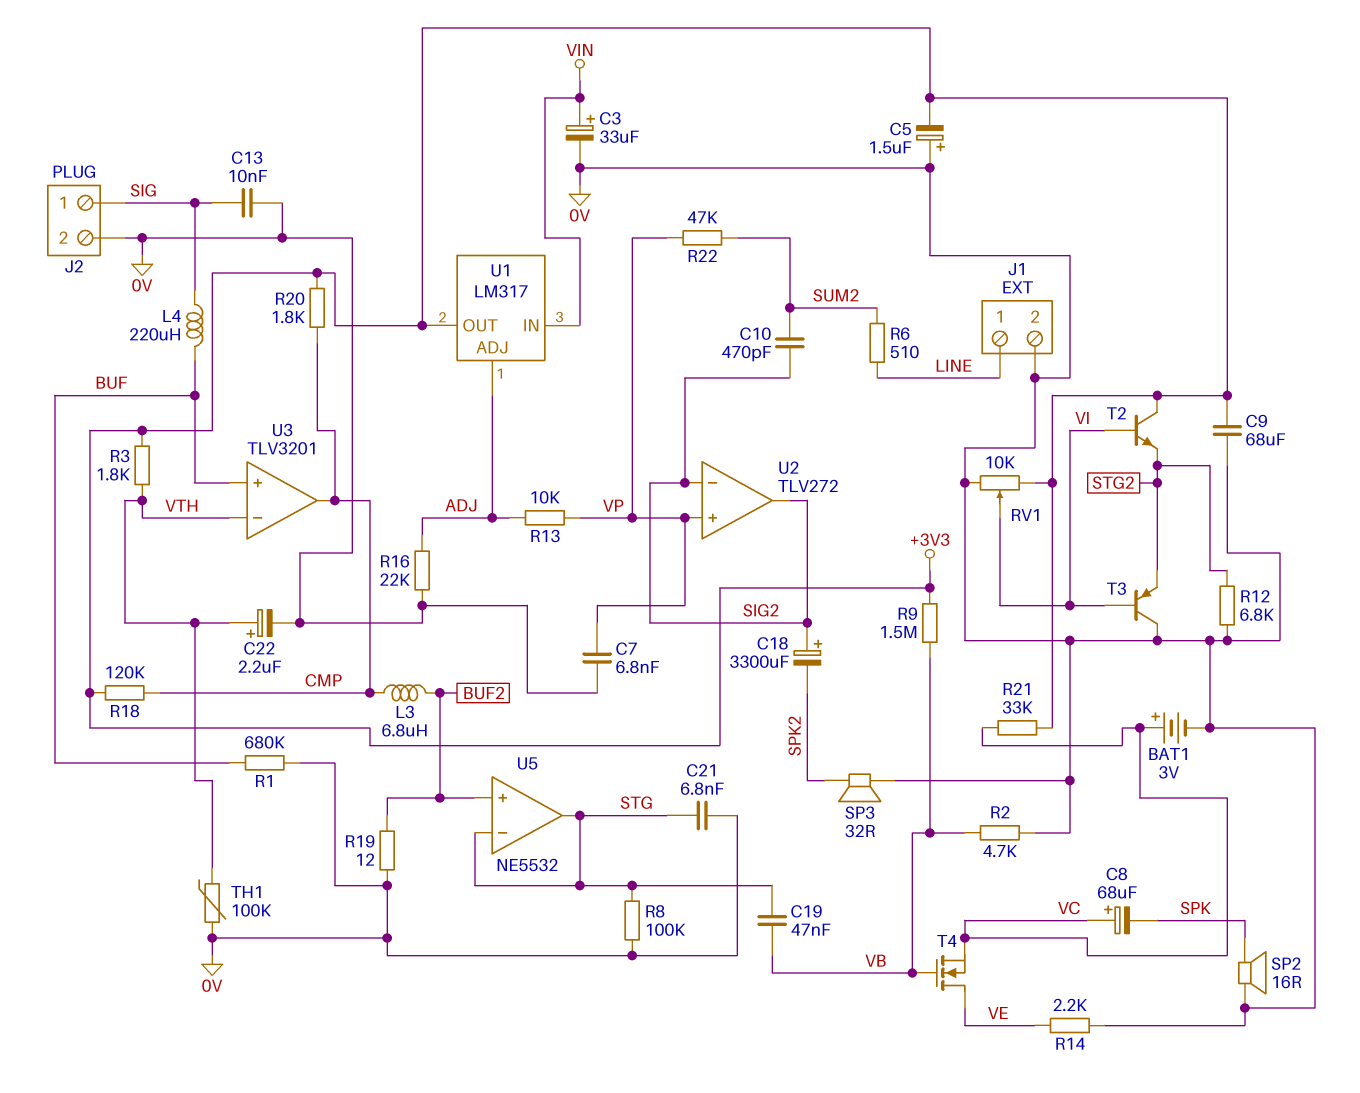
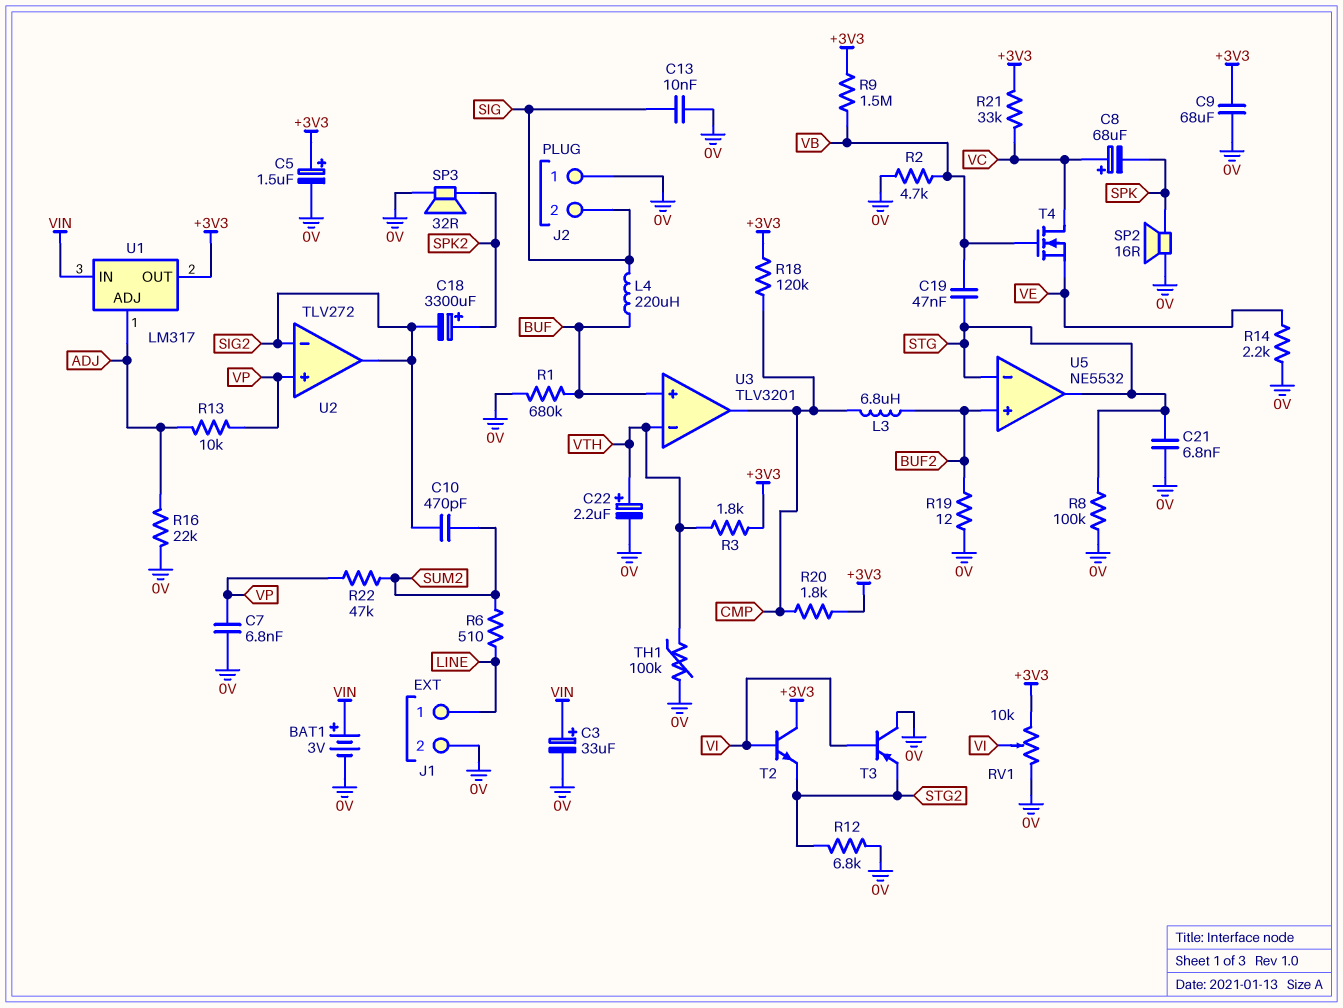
BAT1: 3V (plus VC, minus 0V) -> 3V (plus VIN, minus 0V)
C5: 1.5uF (plus 0V, minus +3V3) -> 1.5uF (plus +3V3, minus 0V)
C18: 3300uF (plus SIG2, minus SPK2) -> 3300uF (plus SPK2, minus SIG2)
J2 pin 1: SIG -> 0V
J2 pin 2: 0V -> SIG
T4: NMOS (G VB, D VE, S VC) -> NMOS (G VB, D VC, S VE)

